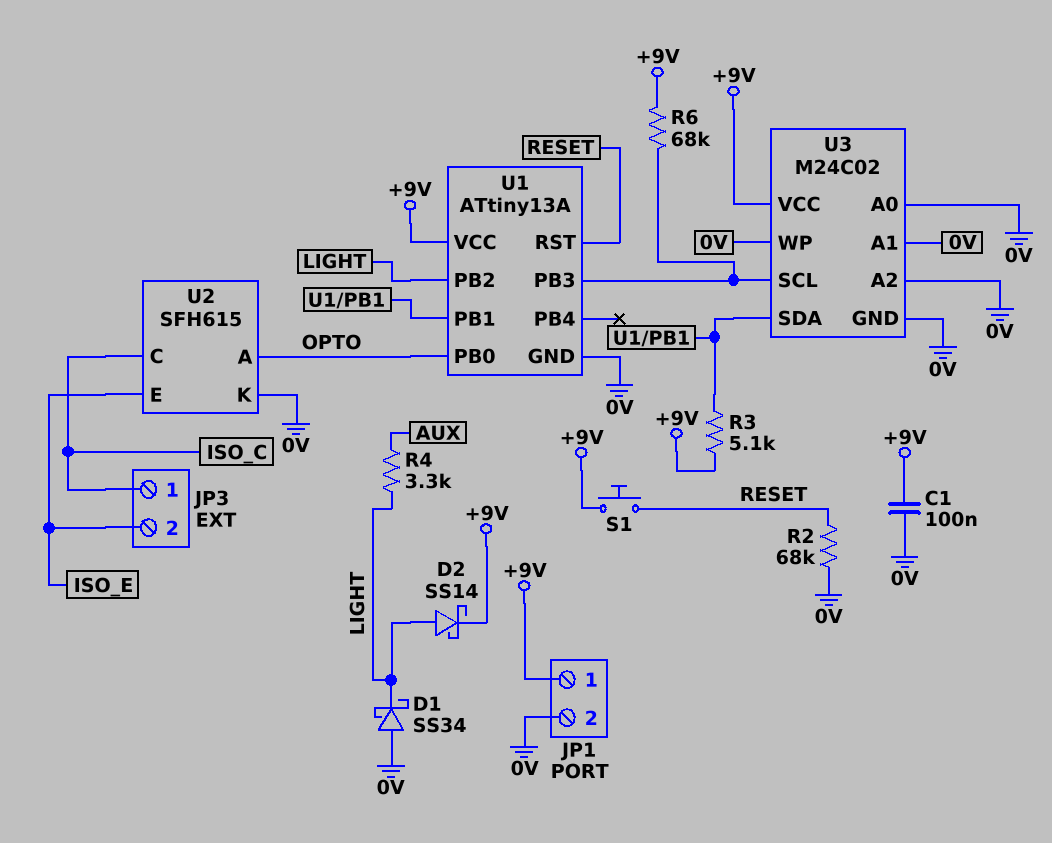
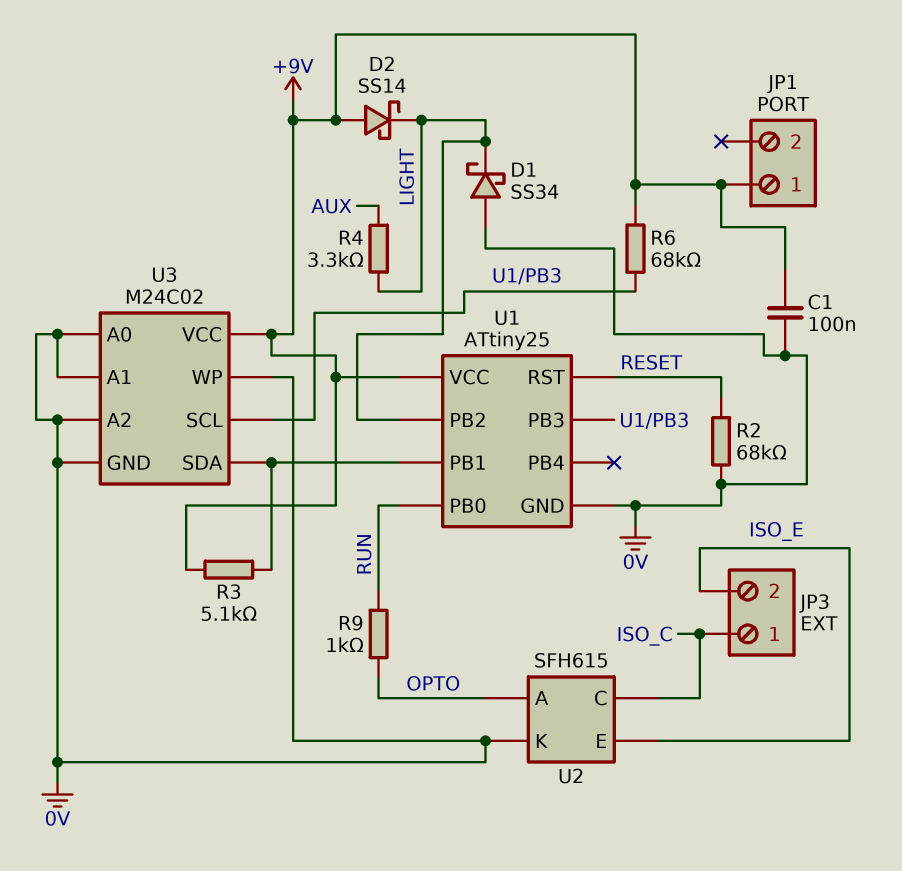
D2: schottky SS14 (A LIGHT, K +9V) -> schottky SS14 (A +9V, K LIGHT)
JP1 pin 2: 0V -> none
R9: none -> 1k (OPTO, RUN)
S1: button (+9V, RESET) -> none
U1: ATtiny13A -> ATtiny25
U1 pin PB0: OPTO -> RUN

